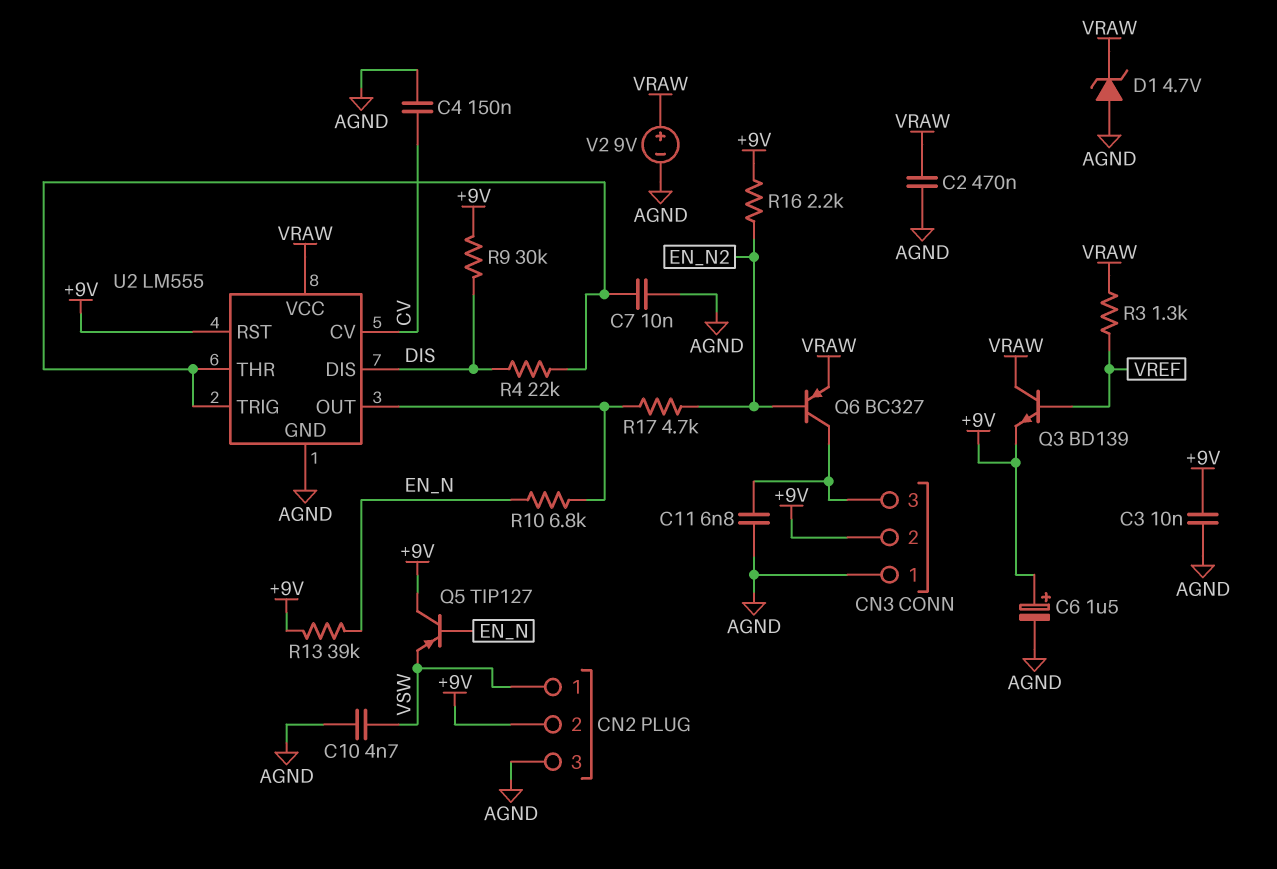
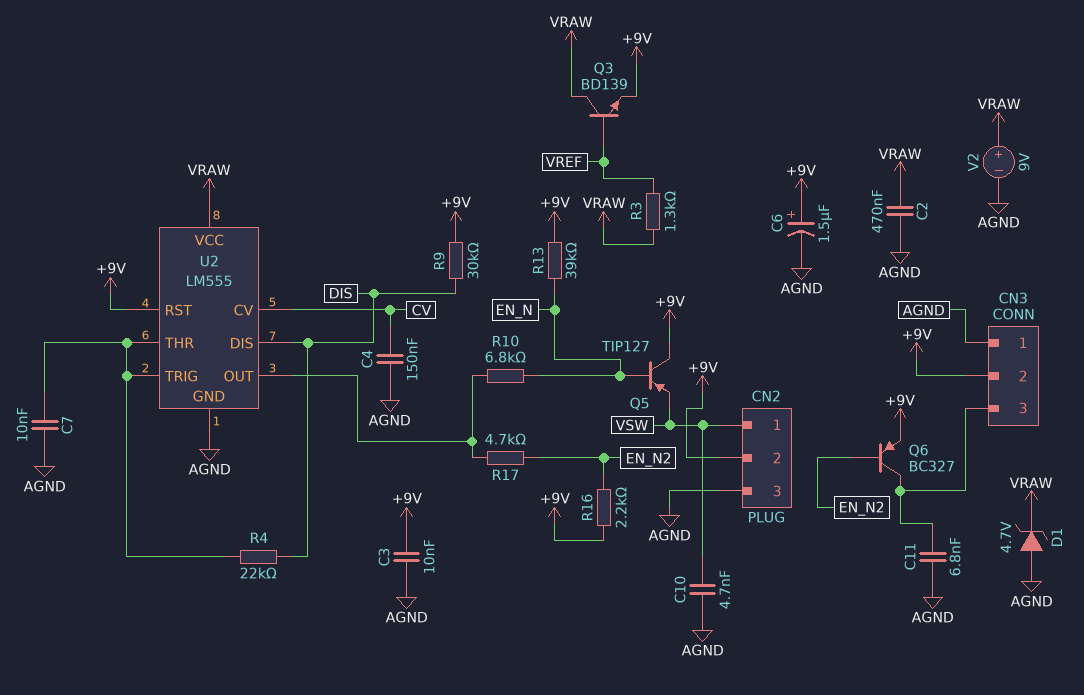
Q6: PNP BC327 (B EN_N2, C CN3/3, E VRAW) -> PNP BC327 (B EN_N2, C CN3/3, E +9V)

